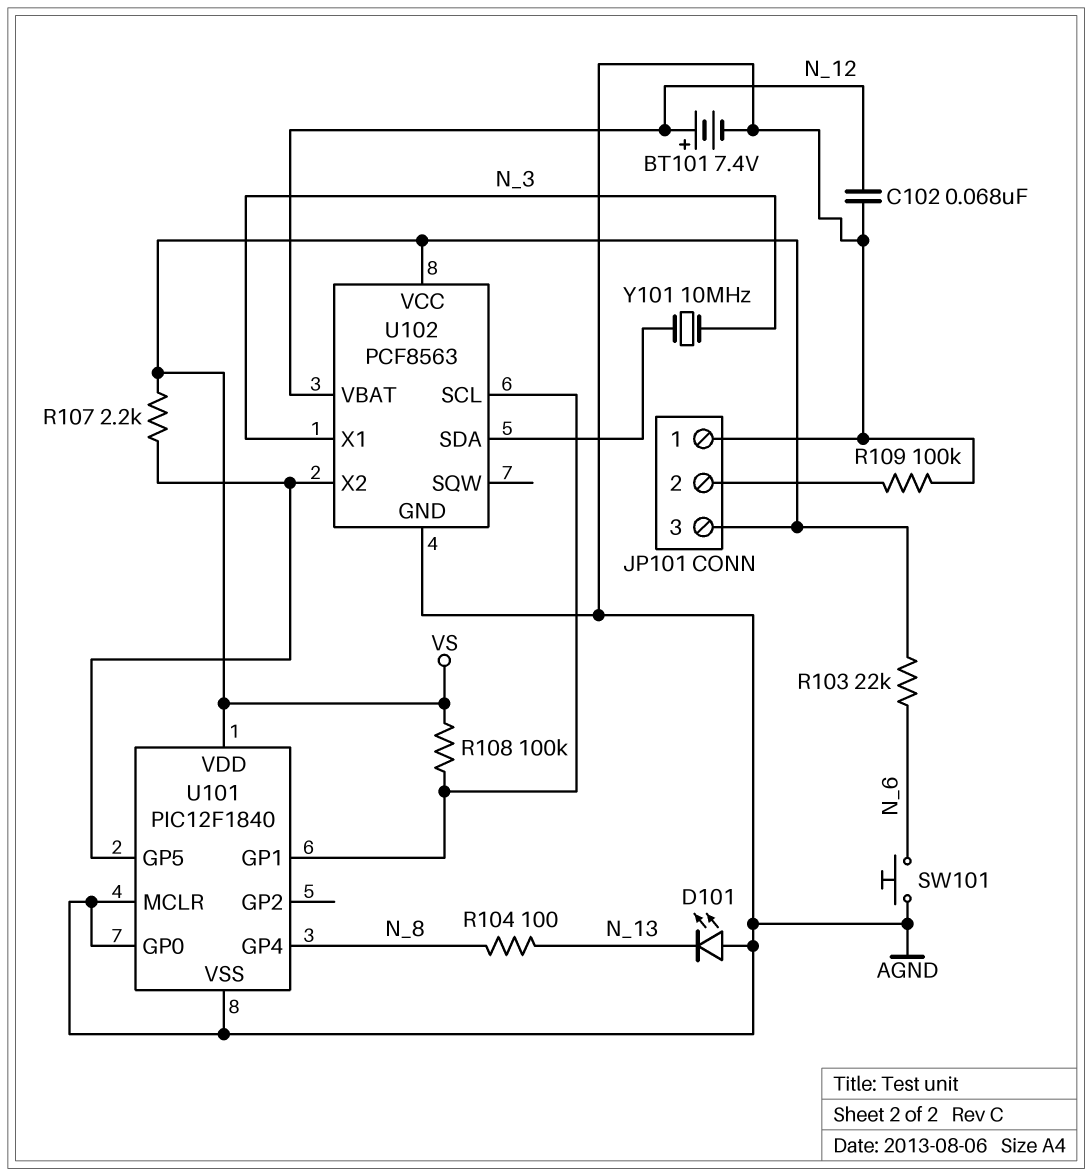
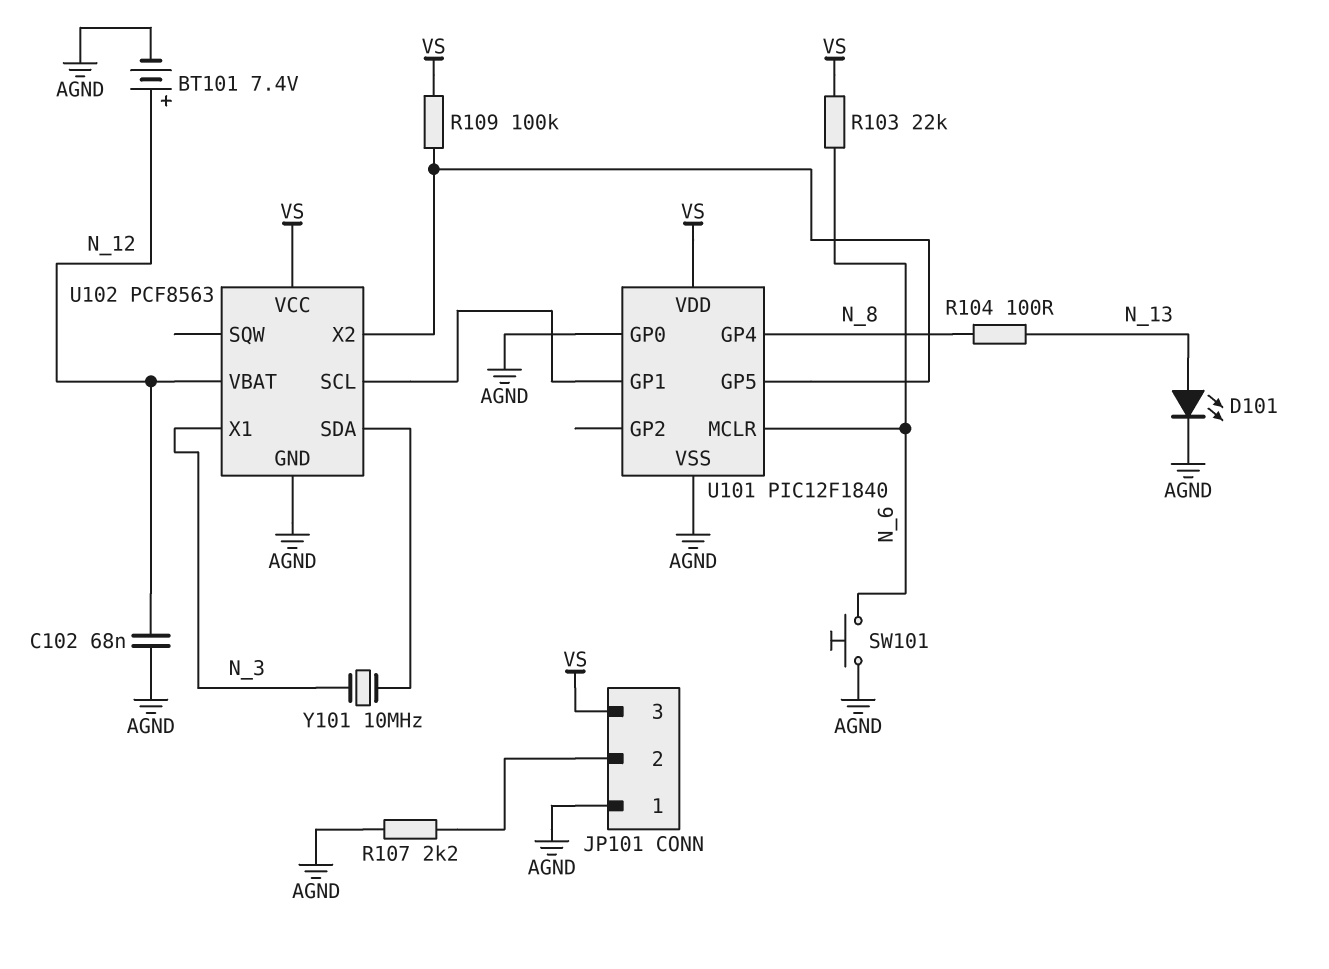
D101: LED (A AGND, K N_13) -> LED (A N_13, K AGND)
R107: 2.2k (U101/GP5, VS) -> 2.2k (AGND, JP101/2)
R108: 100k (U101/GP1, VS) -> none
R109: 100k (AGND, JP101/2) -> 100k (U101/GP5, VS)
U101 pin MCLR: AGND -> N_6

